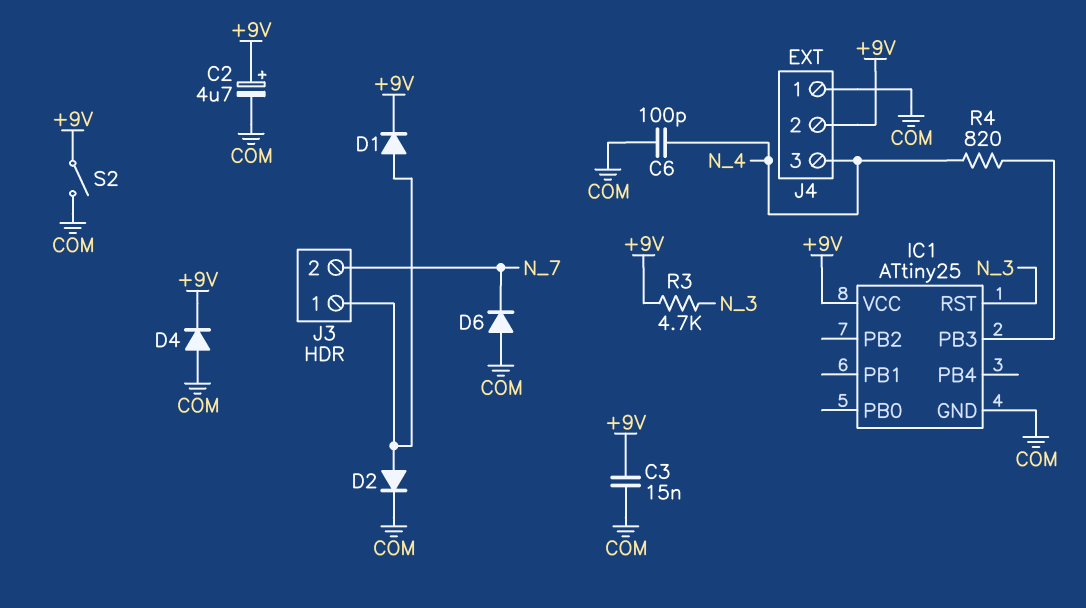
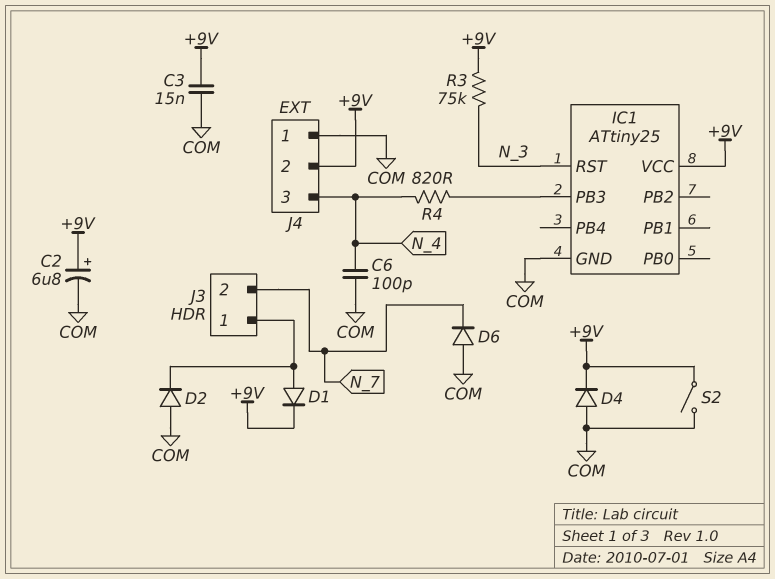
C2: 4.7uF (plus +9V, minus COM) -> 6.8uF (plus +9V, minus COM)
D2: diode (A J3/1, K COM) -> diode (A COM, K J3/1)
R3: 4.7k (+9V, N_3) -> 75k (+9V, N_3)

